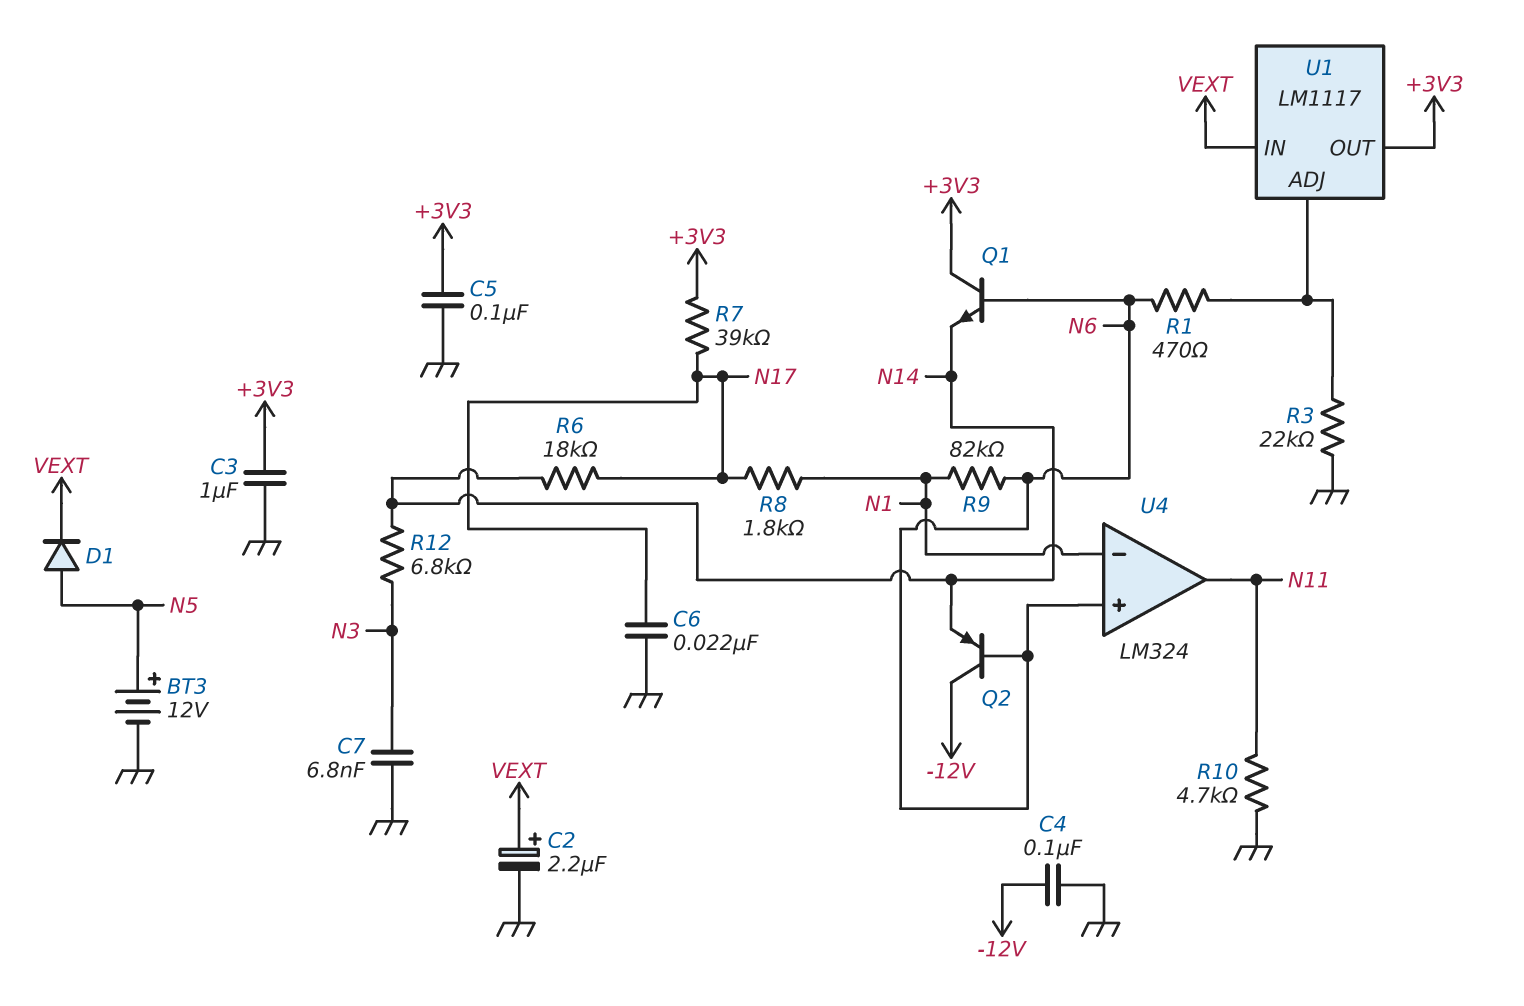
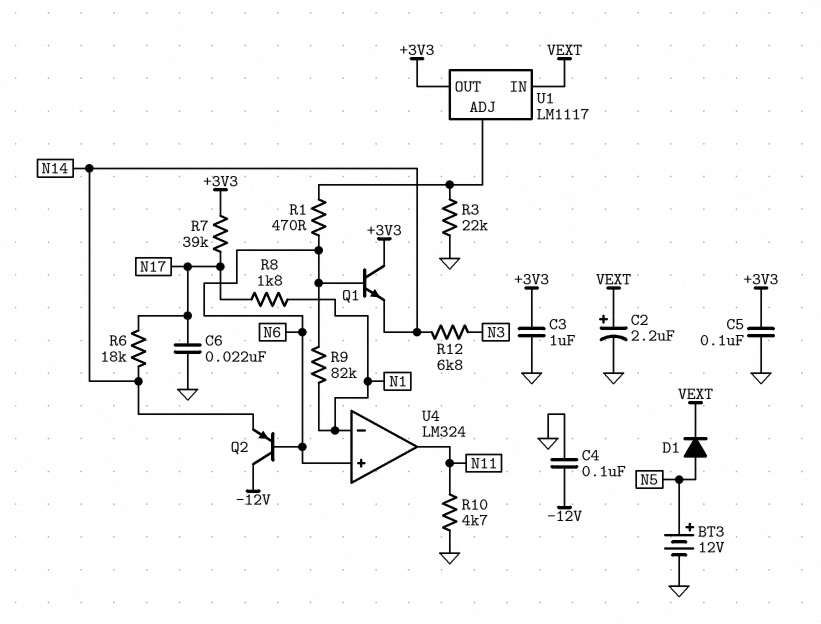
C7: 6.8nF (GND, N3) -> none

